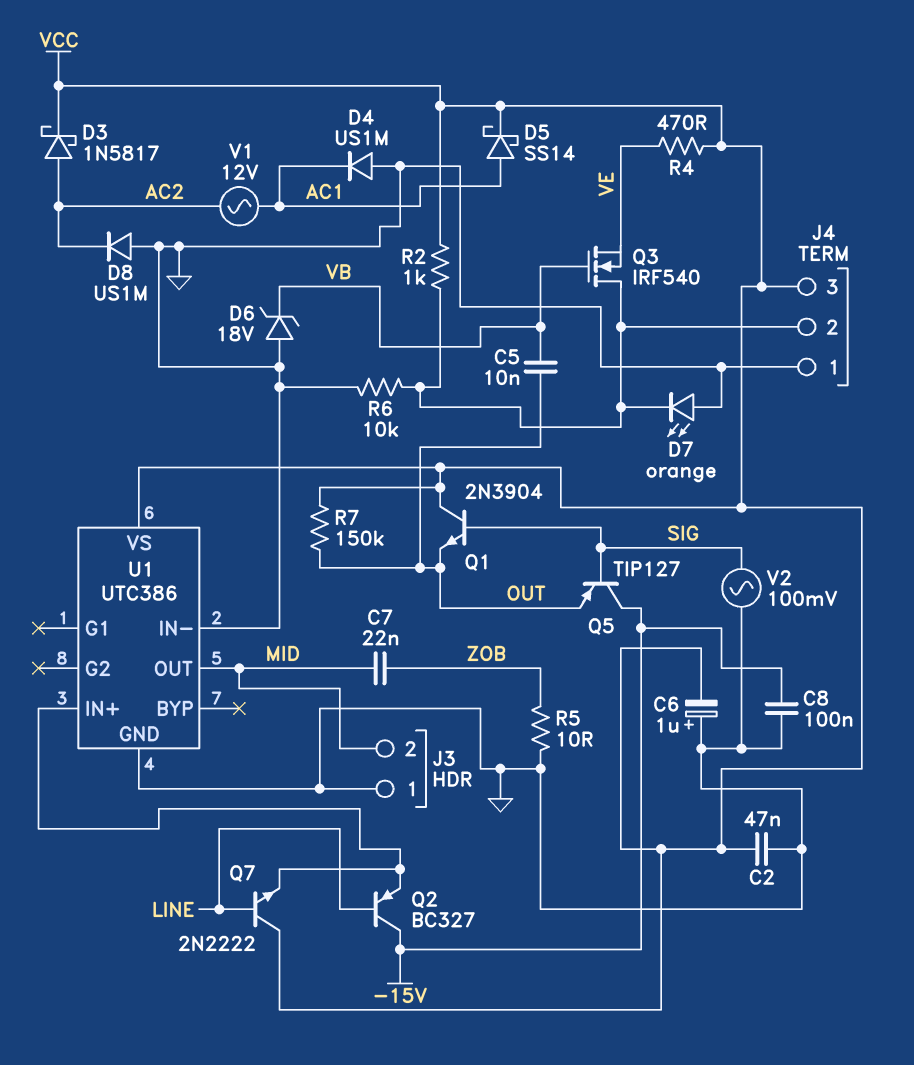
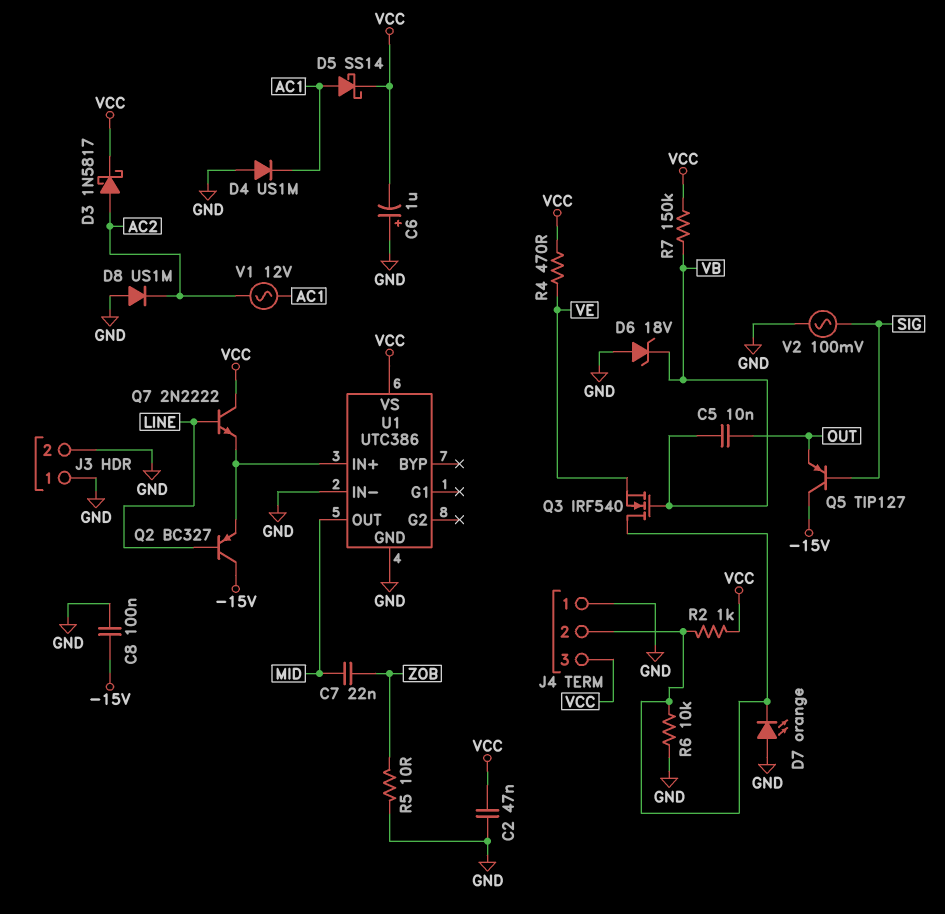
J3 pin 2: MID -> GND
Q1: NPN 2N3904 (B SIG, C VCC, E OUT) -> none
R7: 150k (OUT, VCC) -> 150k (VB, VCC)

